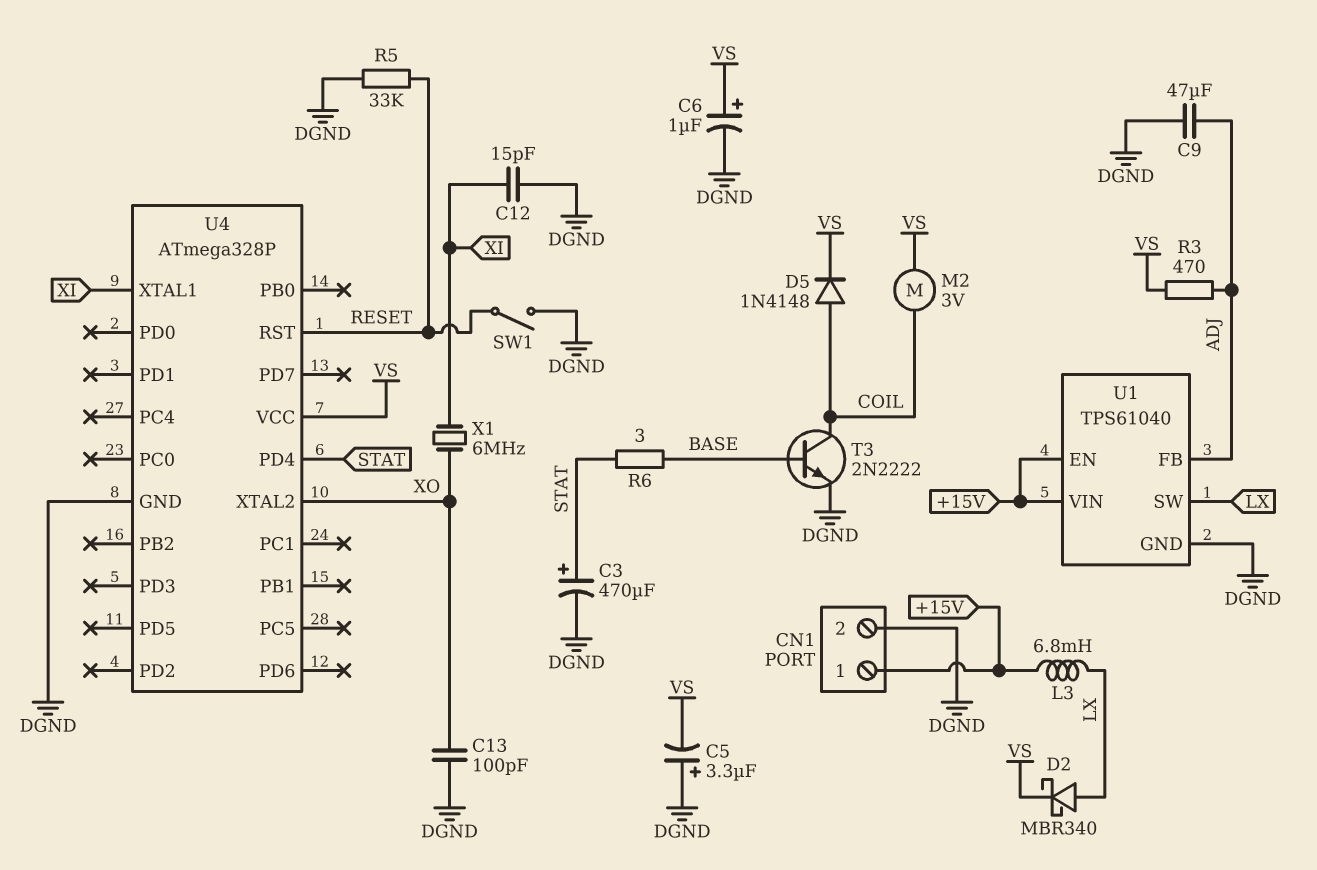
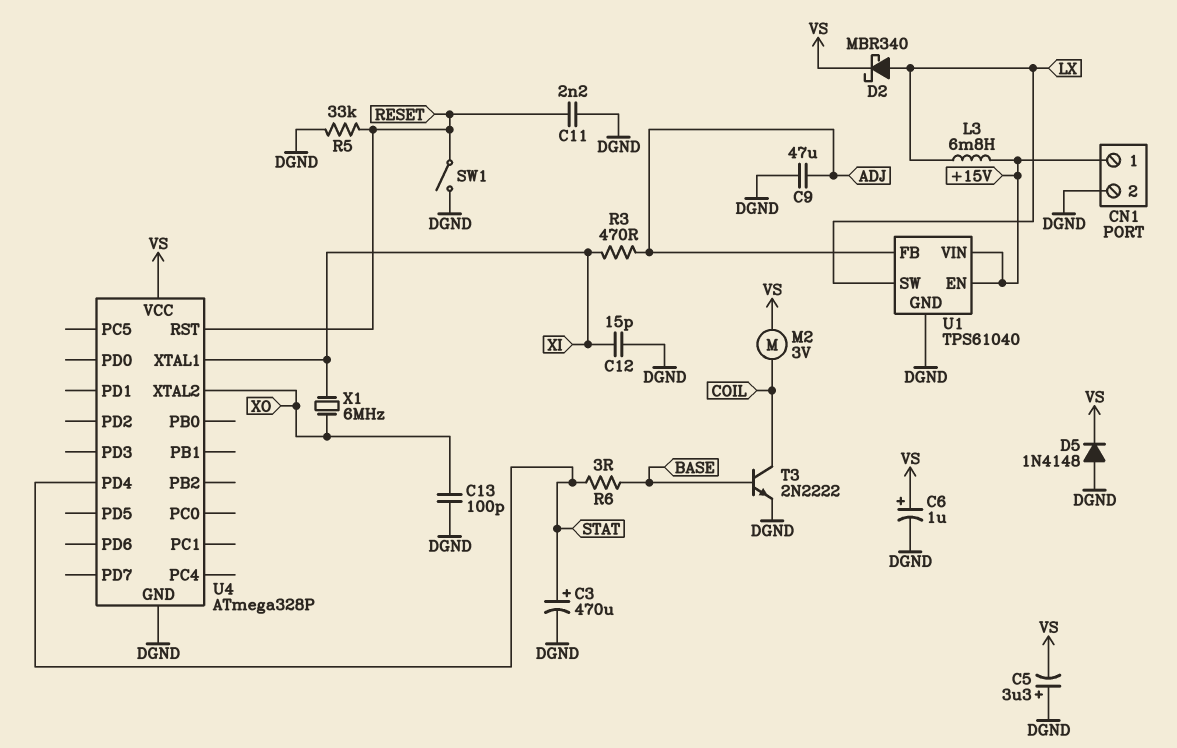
C11: none -> 2.2nF (DGND, RESET)
D5: diode 1N4148 (A COIL, K VS) -> diode 1N4148 (A DGND, K VS)
R3: 470 (ADJ, VS) -> 470 (ADJ, XI)

